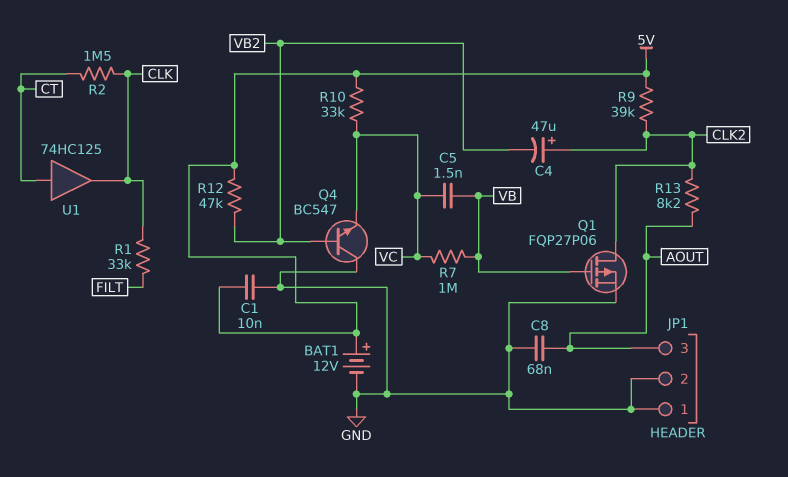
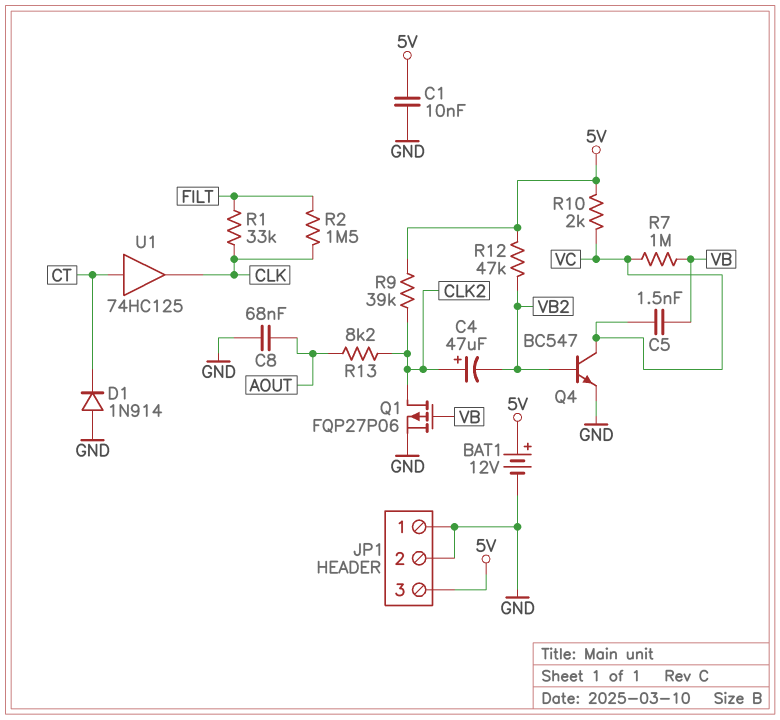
D1: none -> diode 1N914 (A GND, K CT)
JP1 pin 3: AOUT -> 5V
Q4: NPN BC547 (B VB2, C GND, E VC) -> NPN BC547 (B VB2, C VC, E GND)
R2: 1.5M (CLK, CT) -> 1.5M (CLK, FILT)
R10: 33k (5V, VC) -> 2k (5V, VC)

